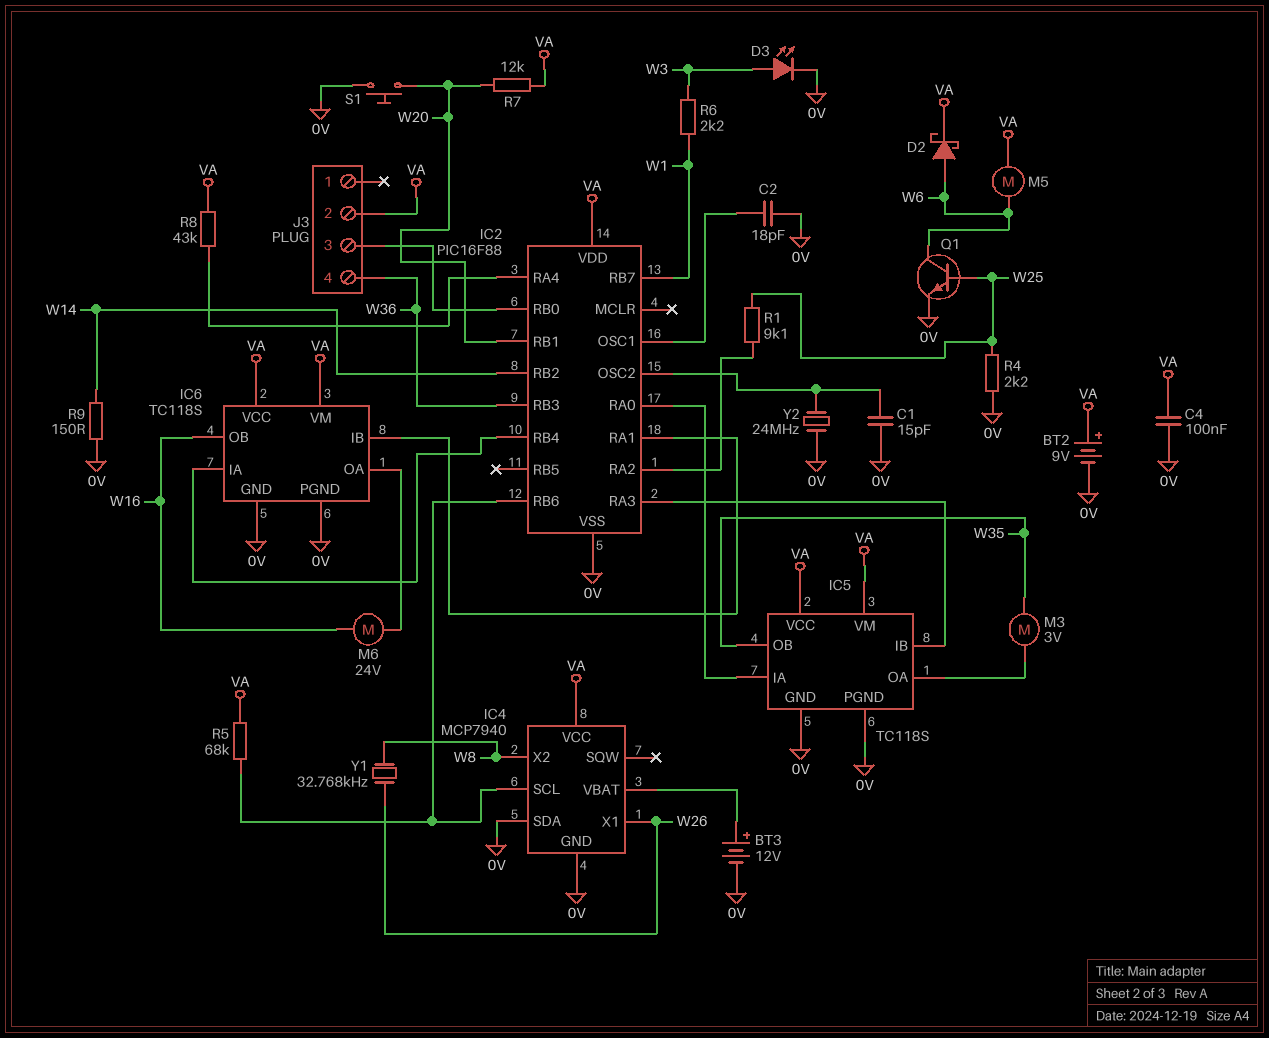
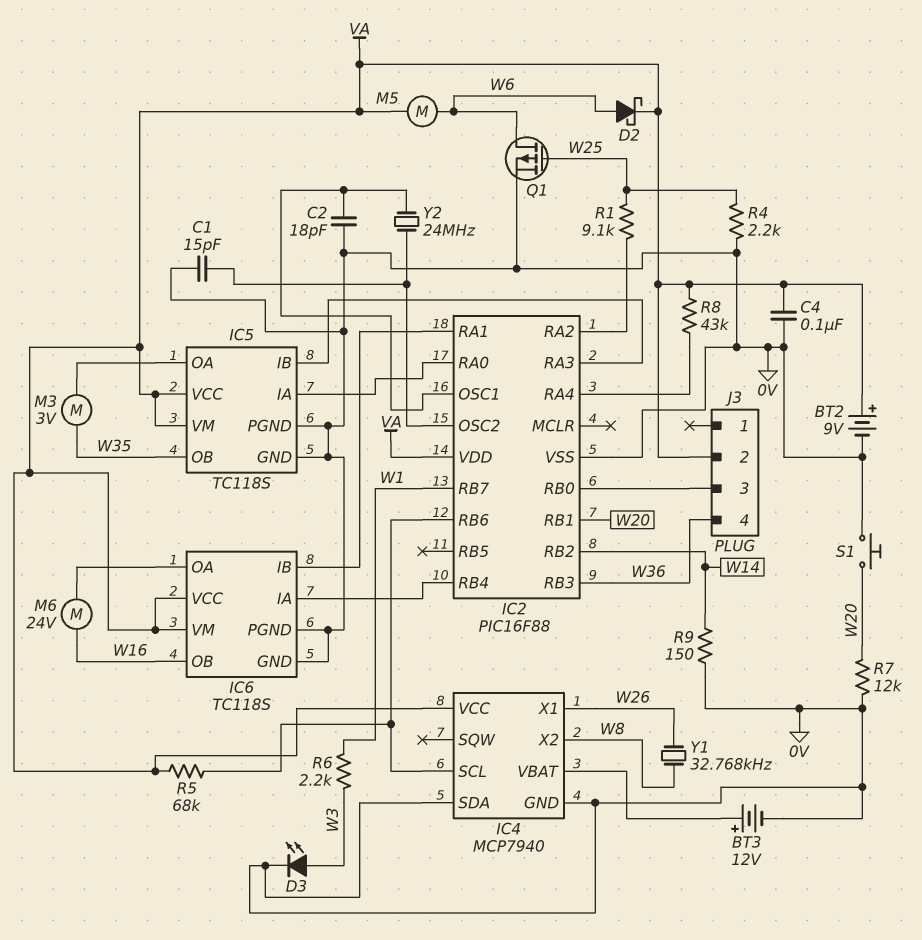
Q1: NPN (B W25, C W6, E 0V) -> PMOS (G W25, D W6, S 0V)
R7: 12k (VA, W20) -> 12k (0V, W20)
Y2: 24MHz (0V, IC2/OSC2) -> 24MHz (IC2/OSC1, IC2/OSC2)

